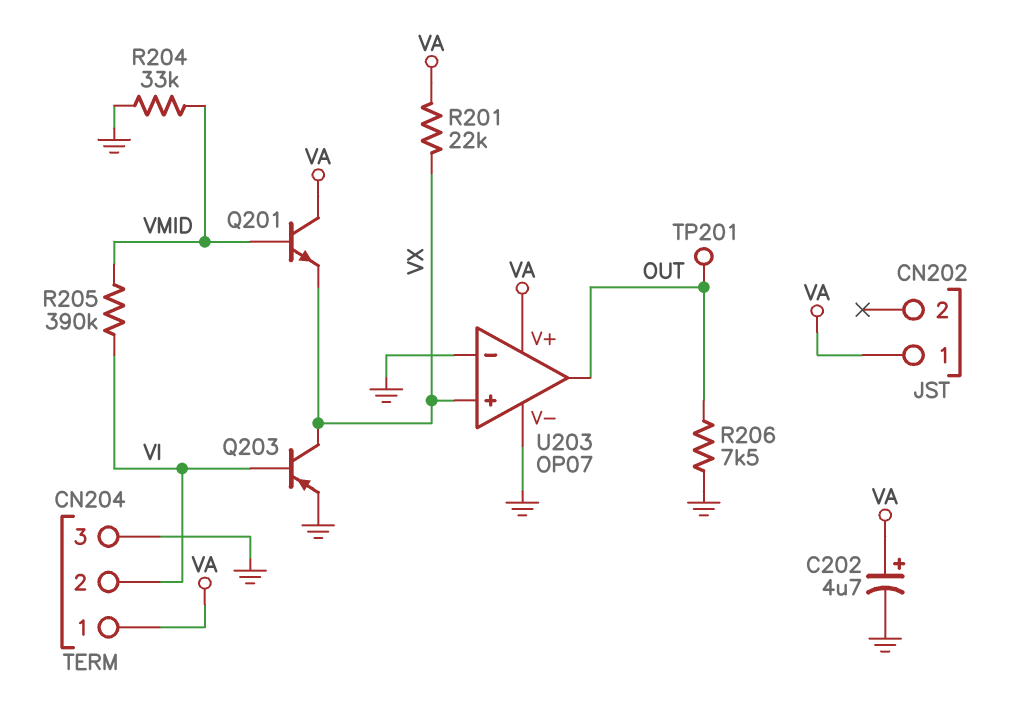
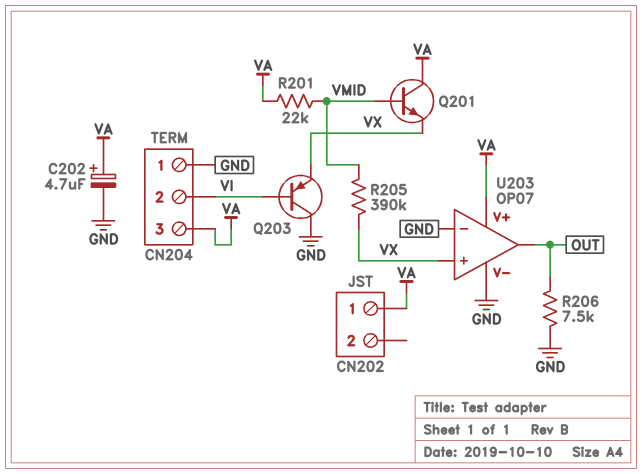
CN204 pin 1: VA -> GND
CN204 pin 3: GND -> VA
Q203: PNP (B VI, C VX, E GND) -> PNP (B VI, C GND, E VX)
R201: 22k (VA, VX) -> 22k (VA, VMID)
R204: 33k (GND, VMID) -> none
R205: 390k (VI, VMID) -> 390k (VMID, VX)
TP201: test point (OUT) -> none

